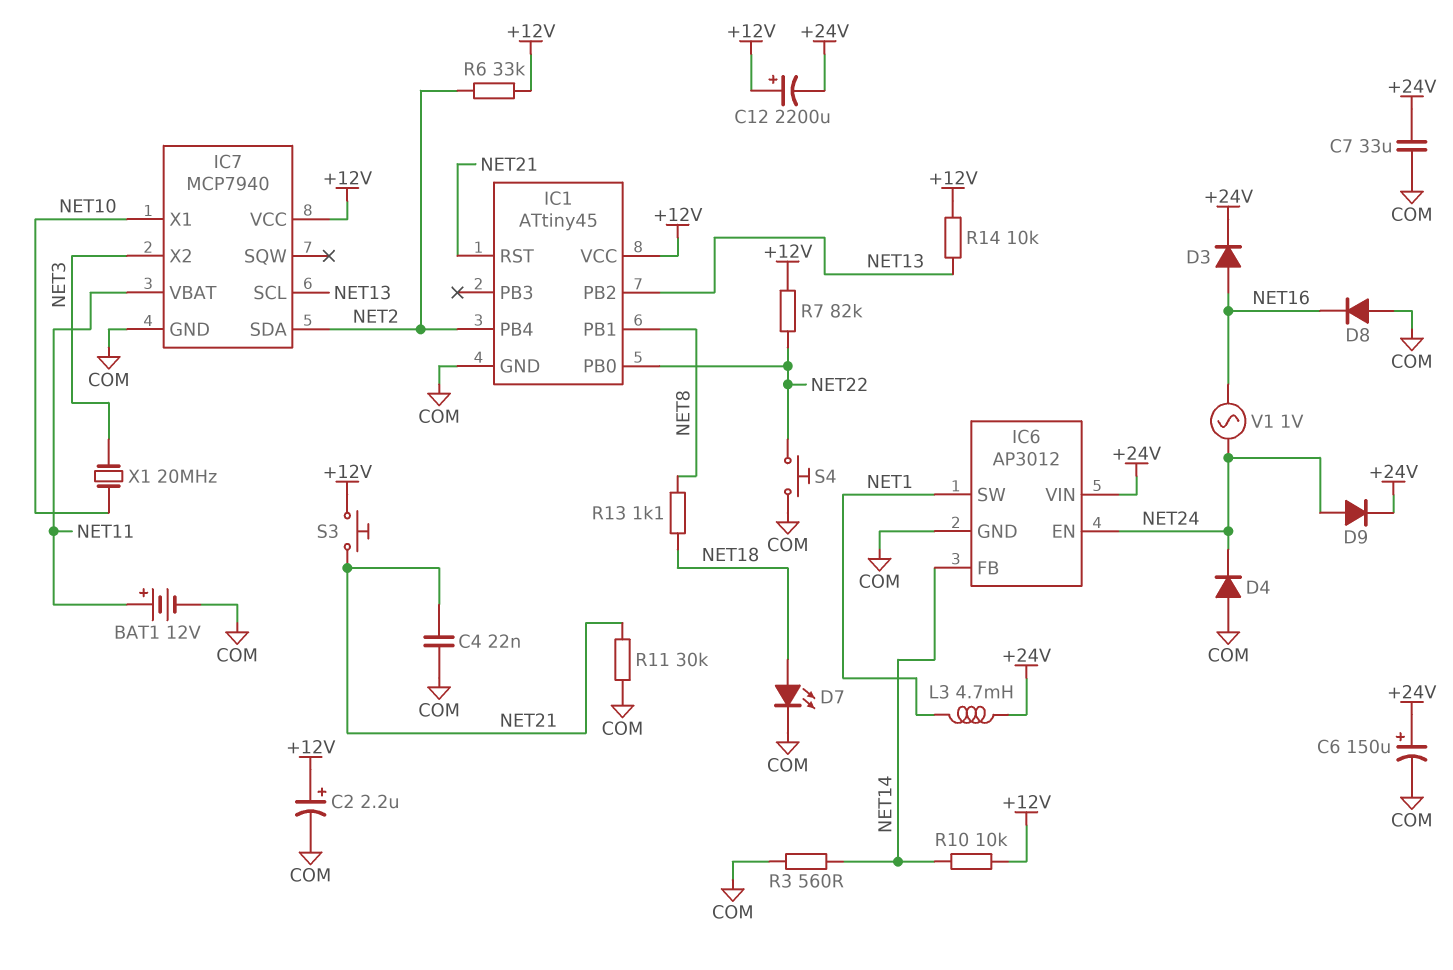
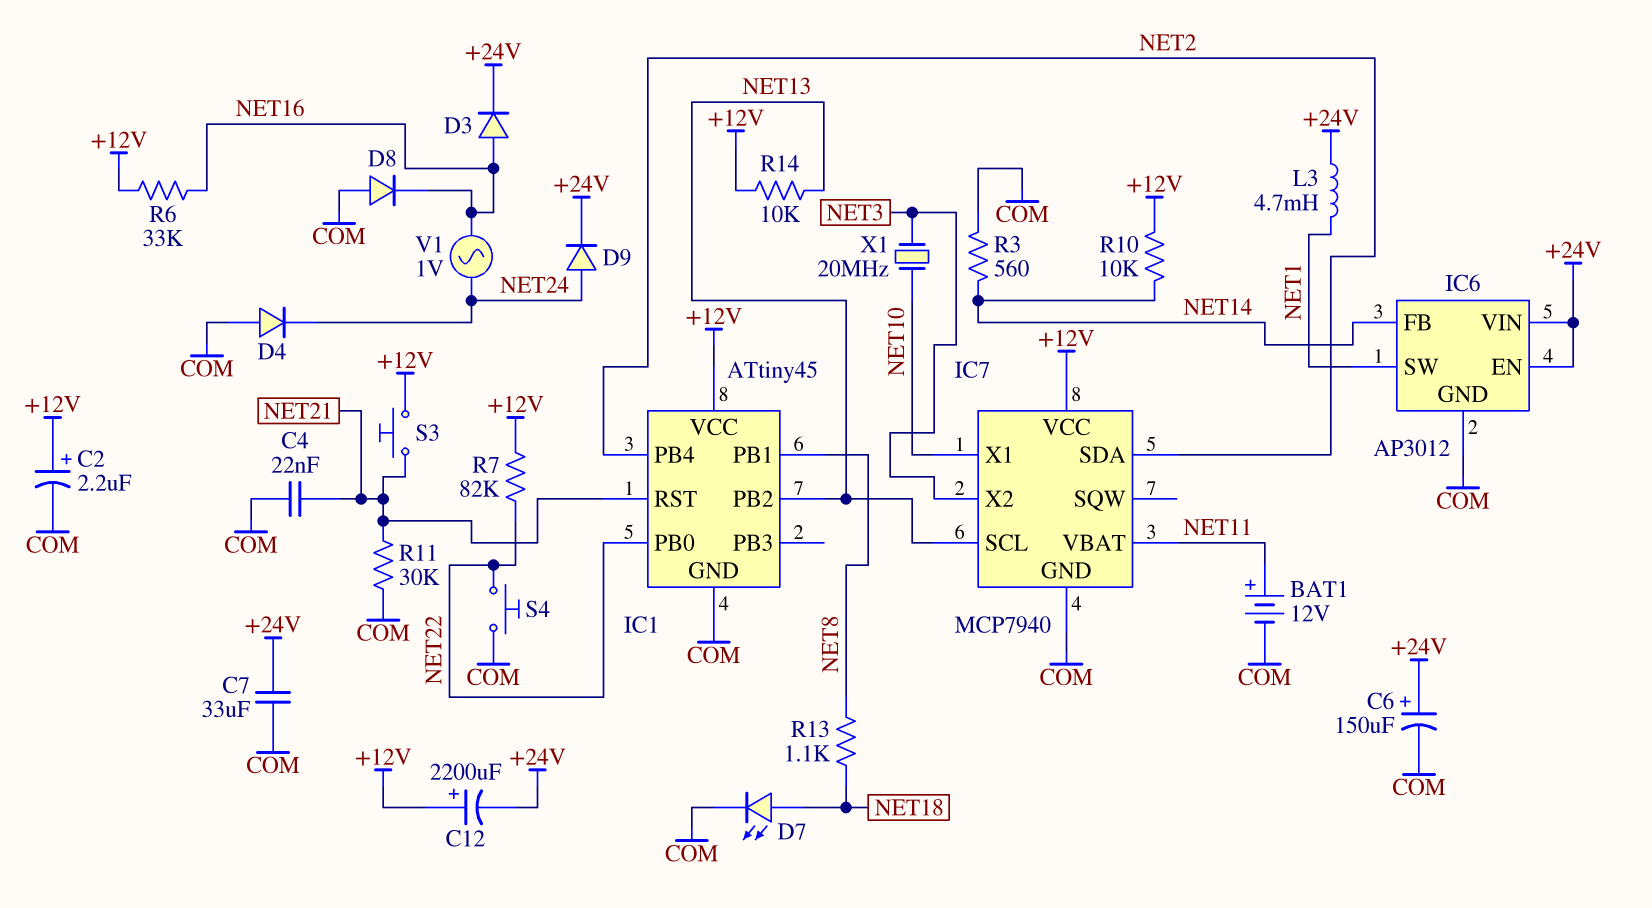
IC6 pin EN: NET24 -> +24V
R6: 33k (+12V, NET2) -> 33k (+12V, NET16)

